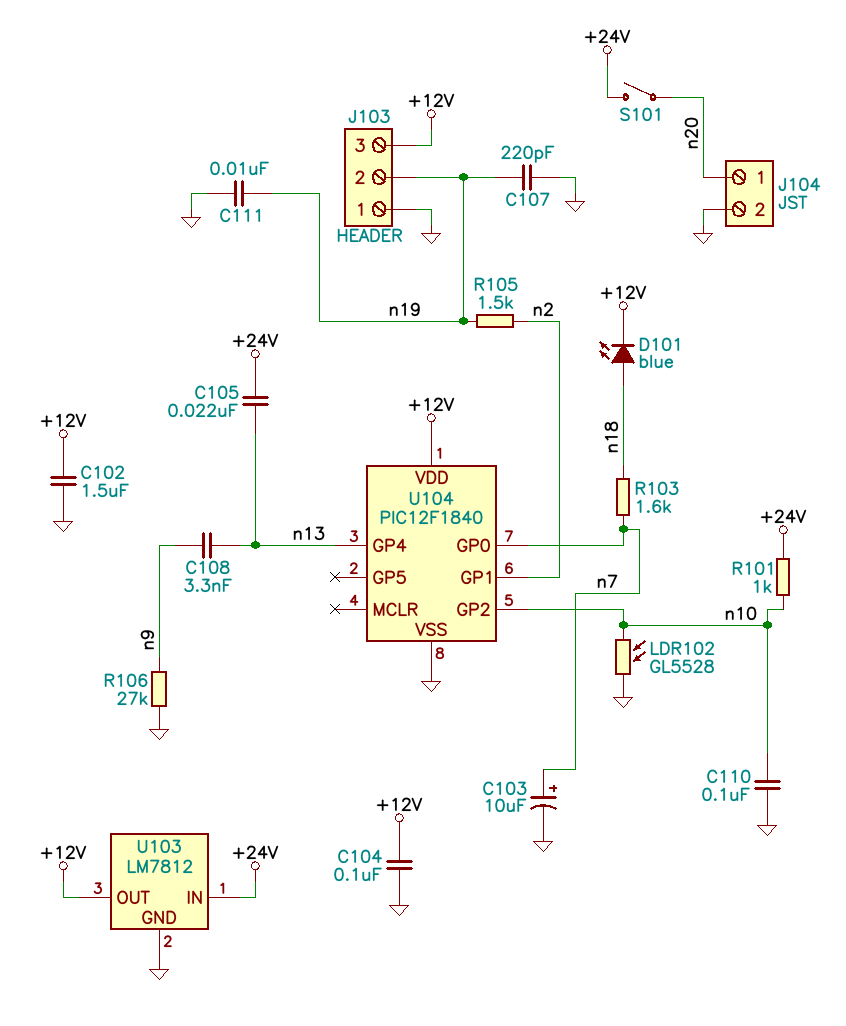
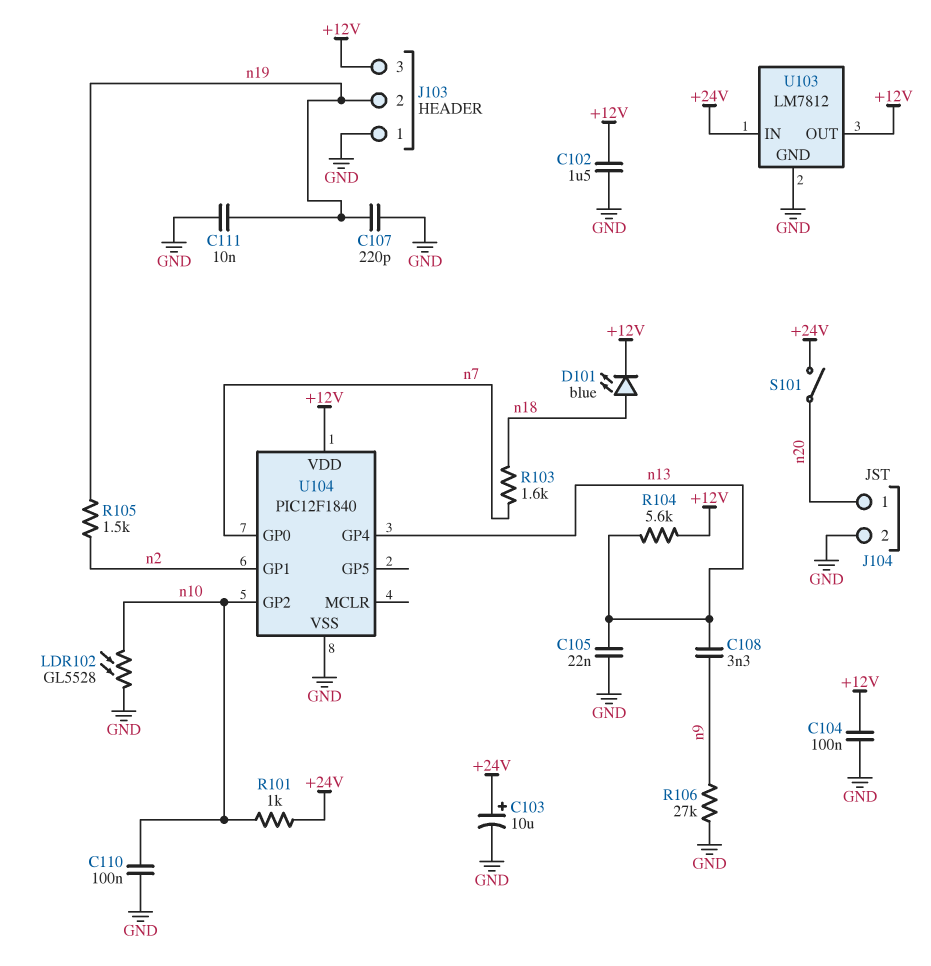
C103: 10uF (plus n7, minus GND) -> 10uF (plus +24V, minus GND)
C105: 22nF (+24V, n13) -> 22nF (GND, n13)
R104: none -> 5.6k (+12V, n13)

